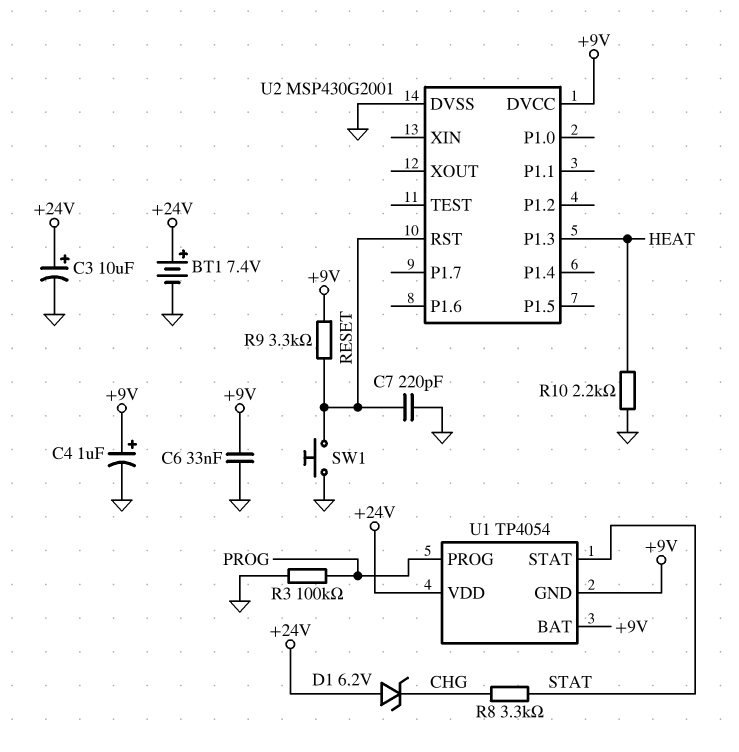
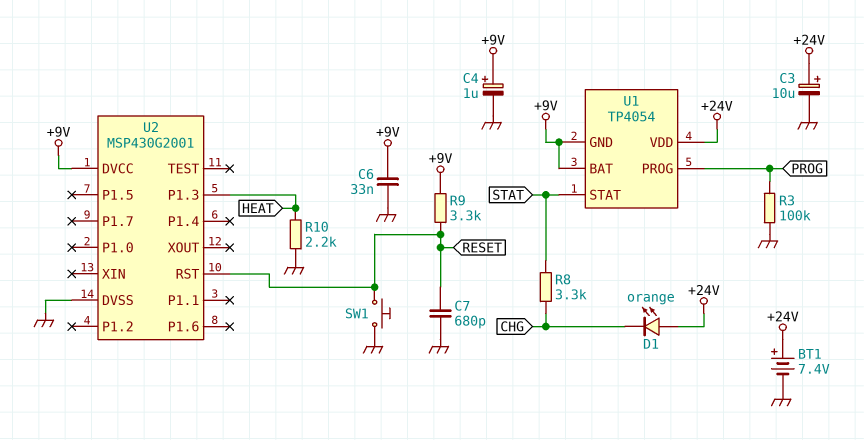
C7: 220pF (GND, RESET) -> 680pF (GND, RESET)
D1: zener 6.2V (A +24V, K CHG) -> LED orange (A +24V, K CHG)

